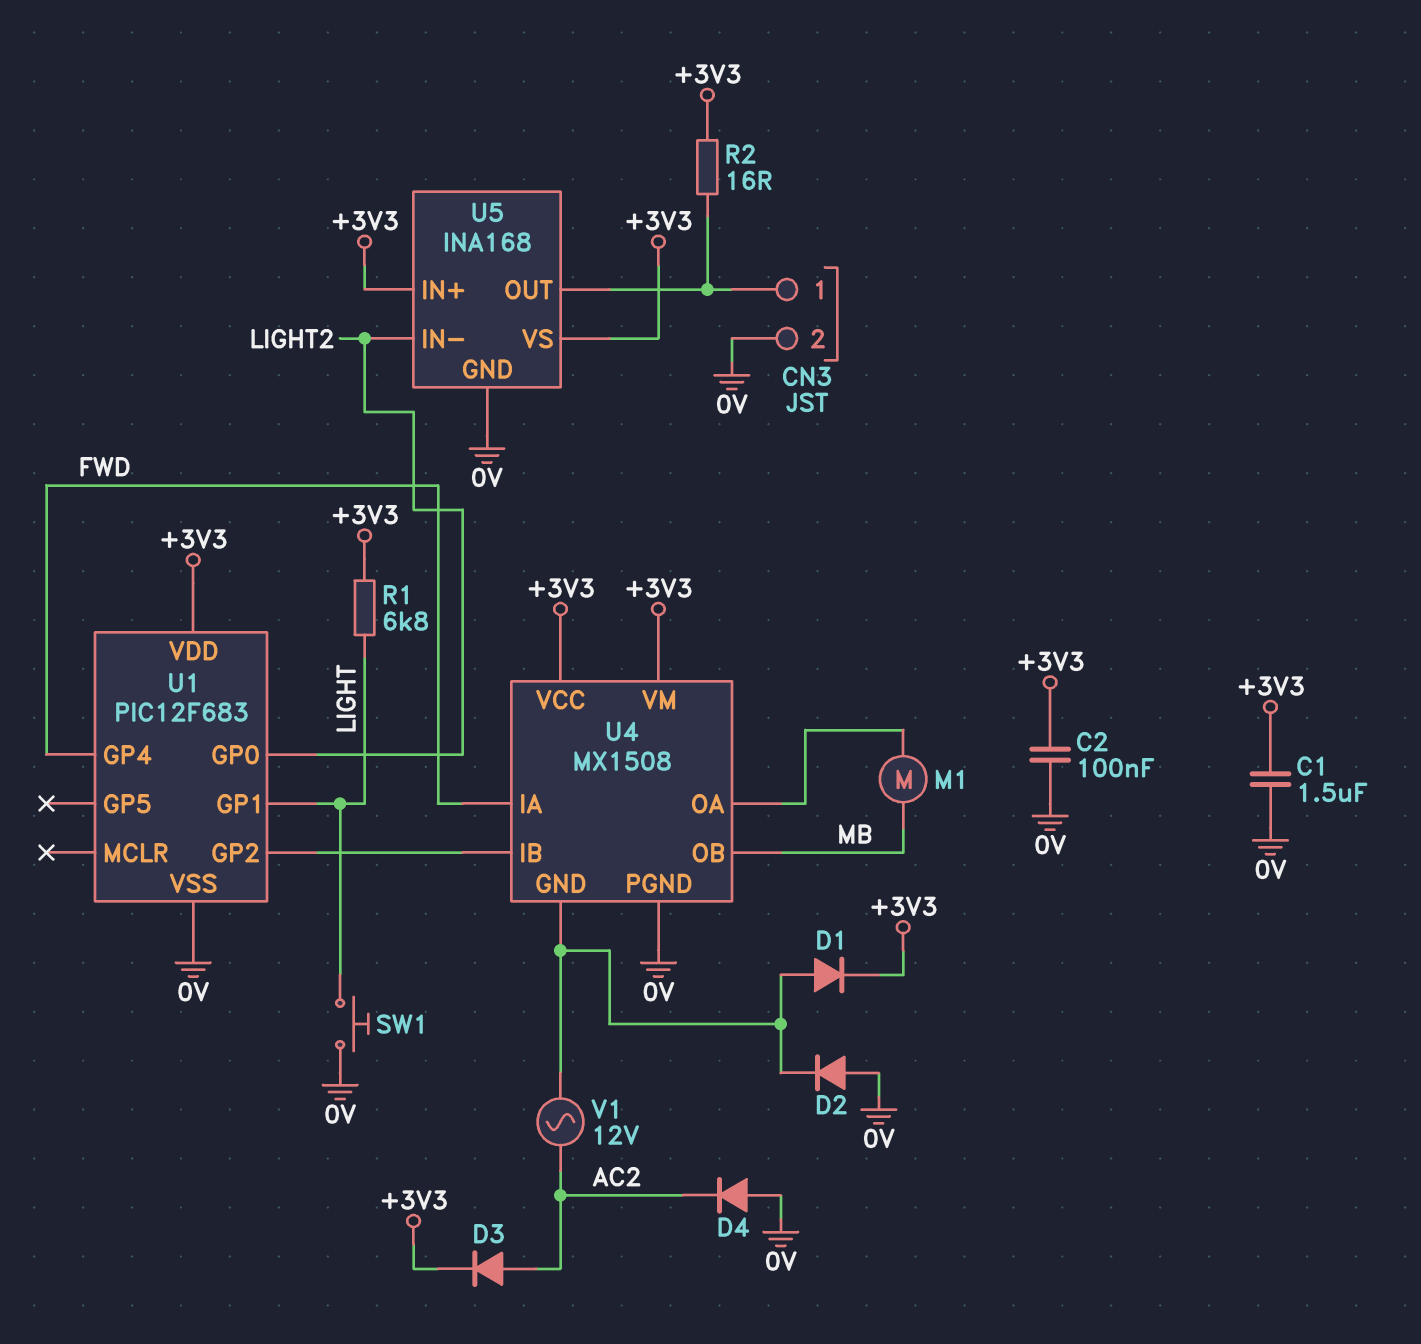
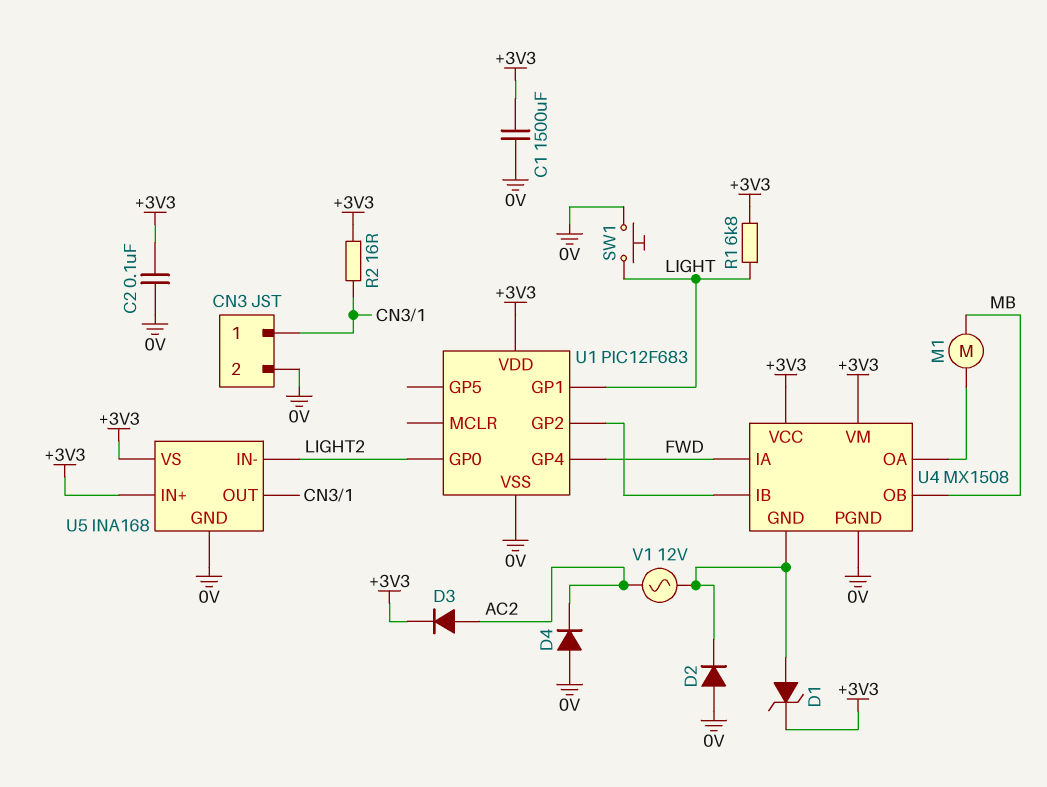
C1: 1.5uF (+3V3, 0V) -> 1500uF (+3V3, 0V)
D1: diode (A U4/GND, K +3V3) -> zener (A U4/GND, K +3V3)

